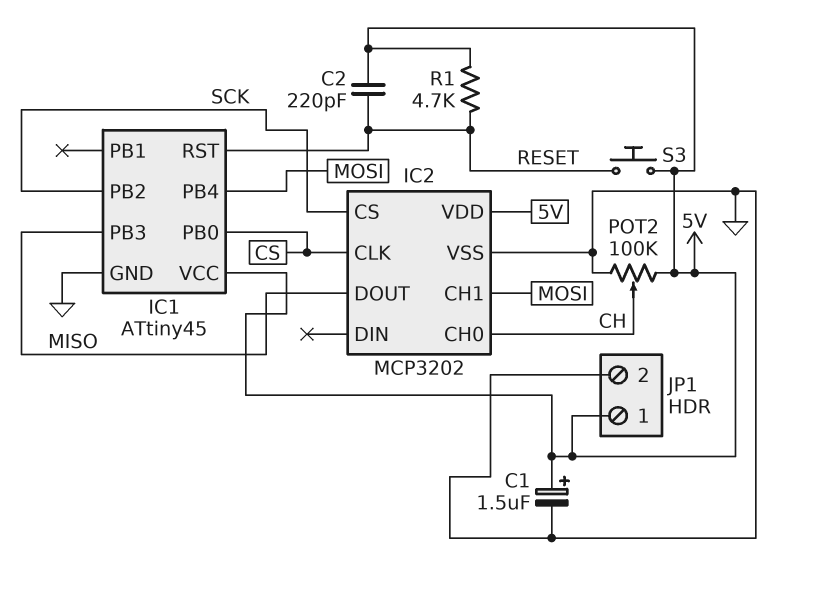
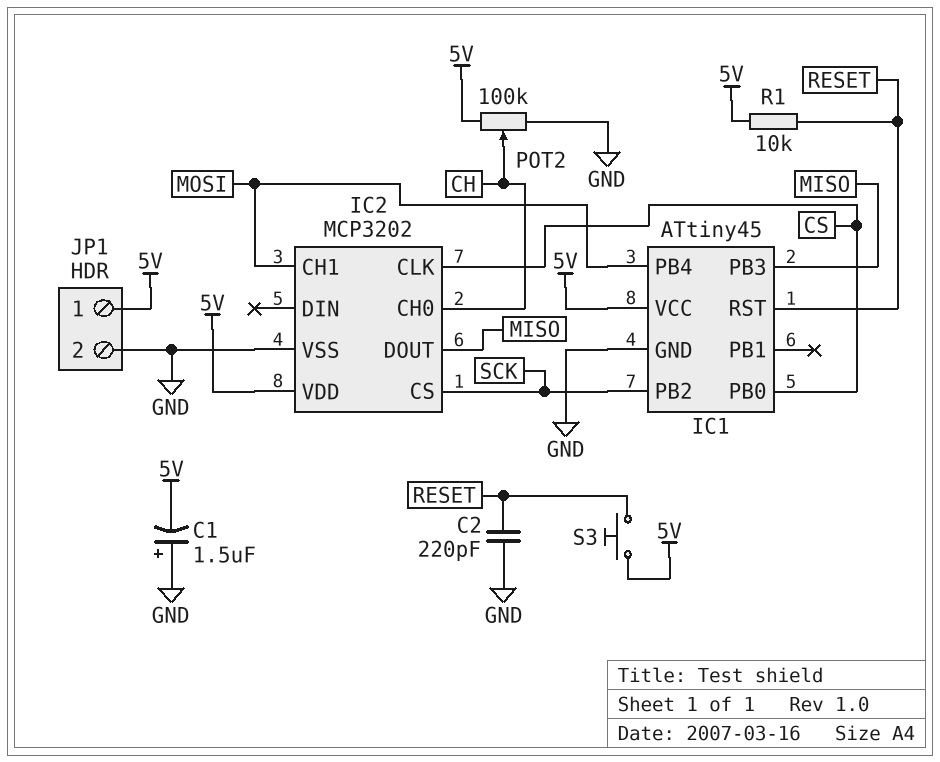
C1: 1.5uF (plus 5V, minus GND) -> 1.5uF (plus GND, minus 5V)
C2: 220pF (5V, RESET) -> 220pF (GND, RESET)
R1: 4.7k (5V, RESET) -> 10k (5V, RESET)

